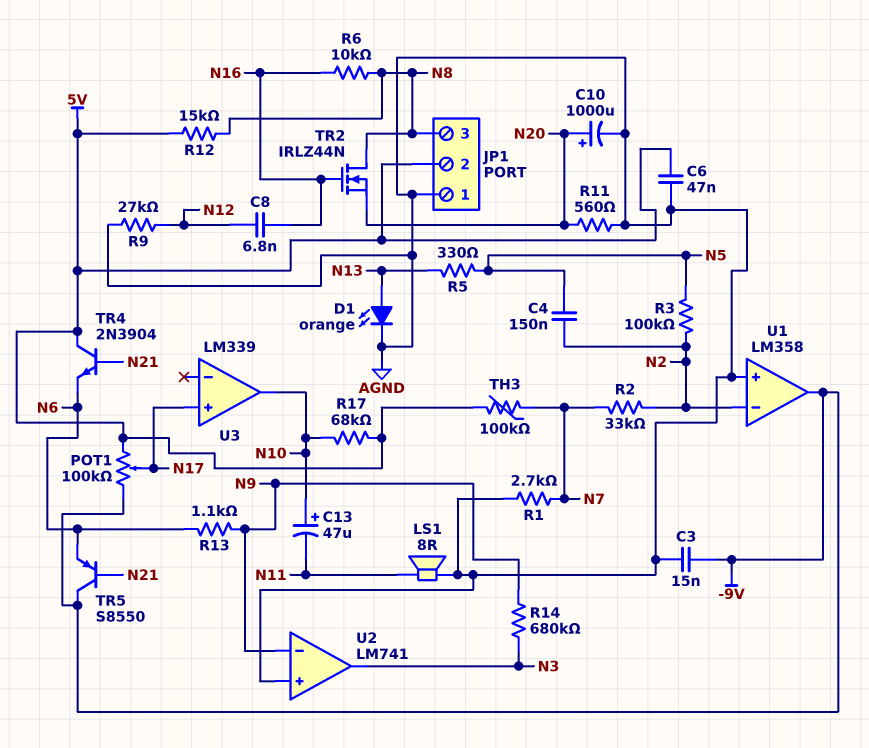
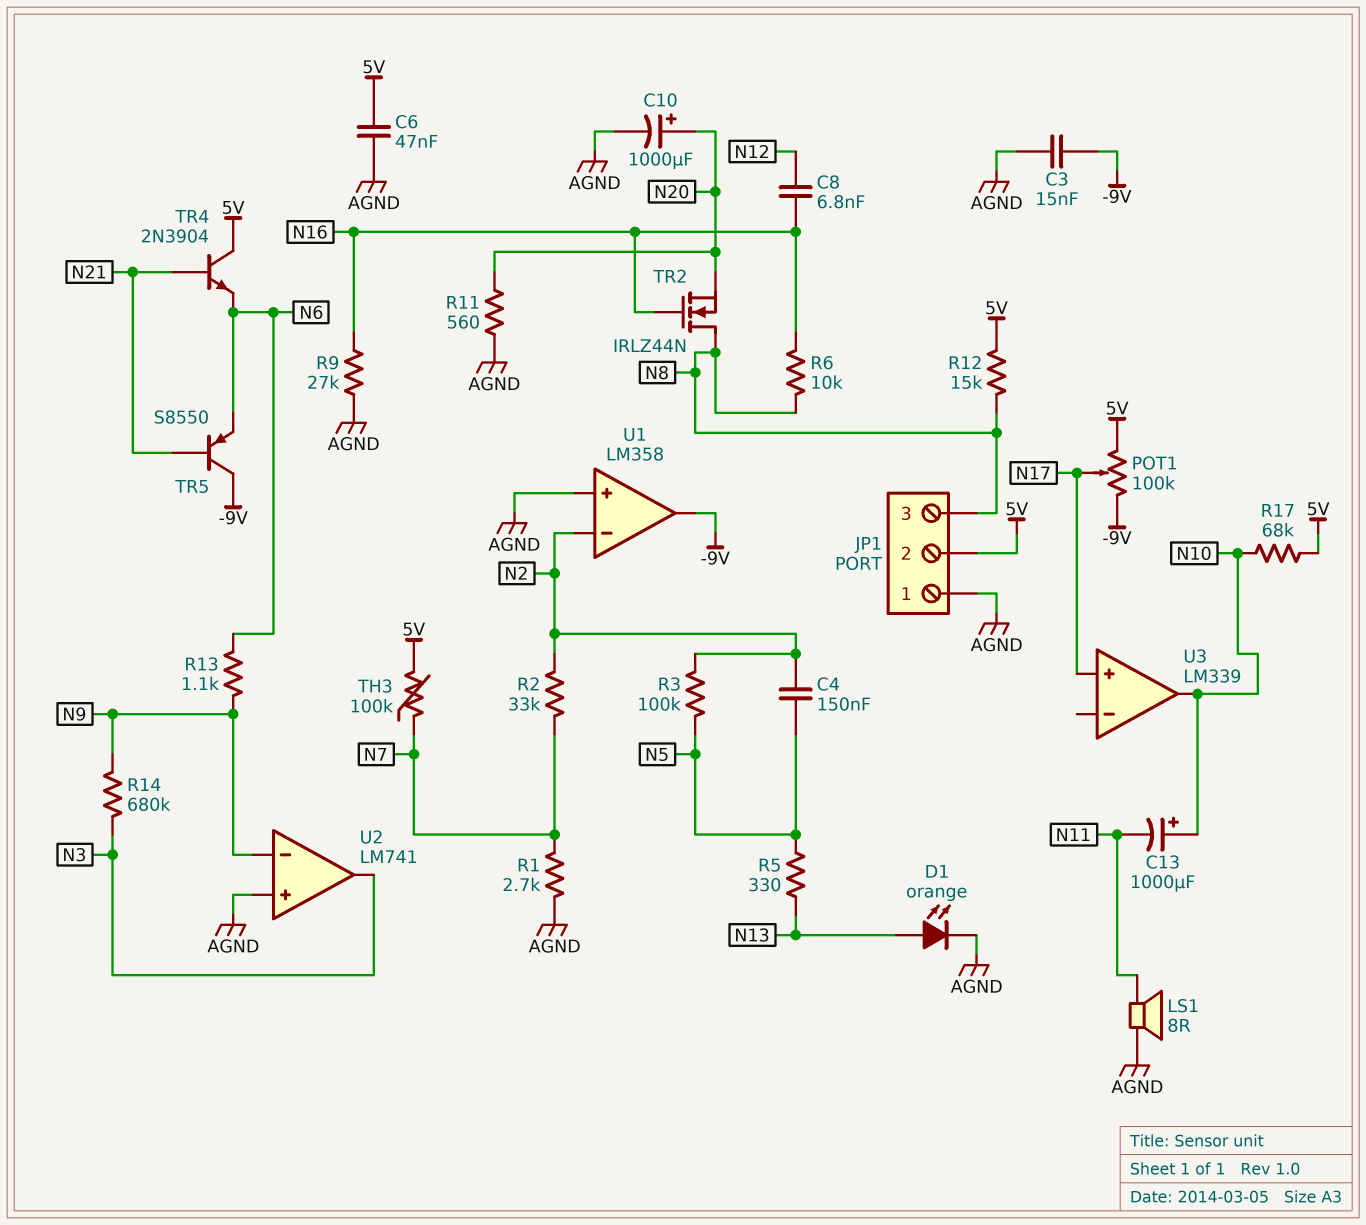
C13: 47uF (plus N10, minus N11) -> 1000uF (plus N10, minus N11)
R9: 27k (AGND, N12) -> 27k (AGND, N16)

